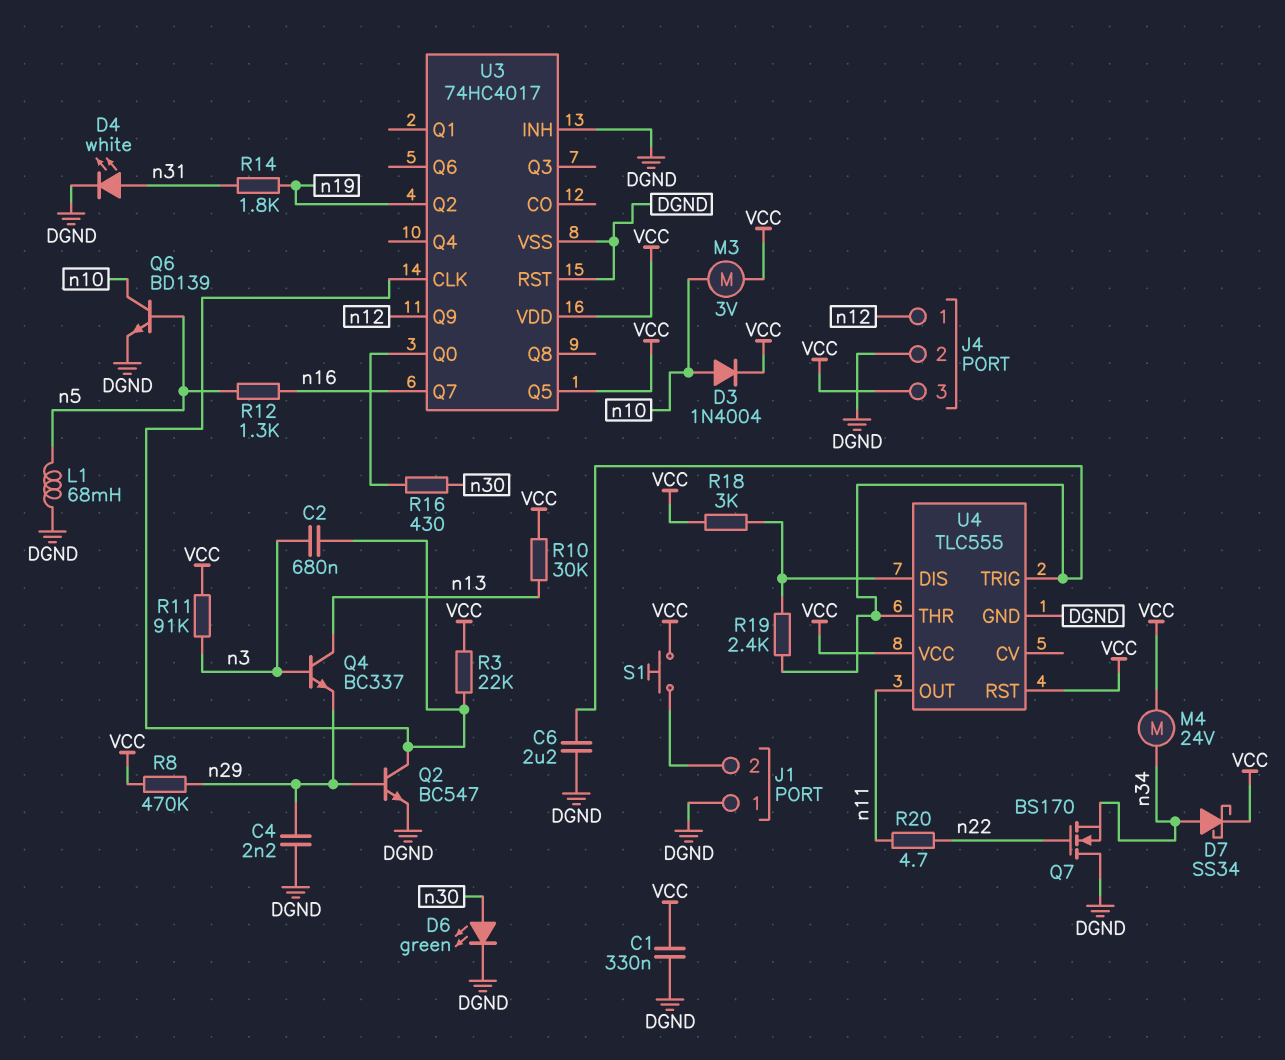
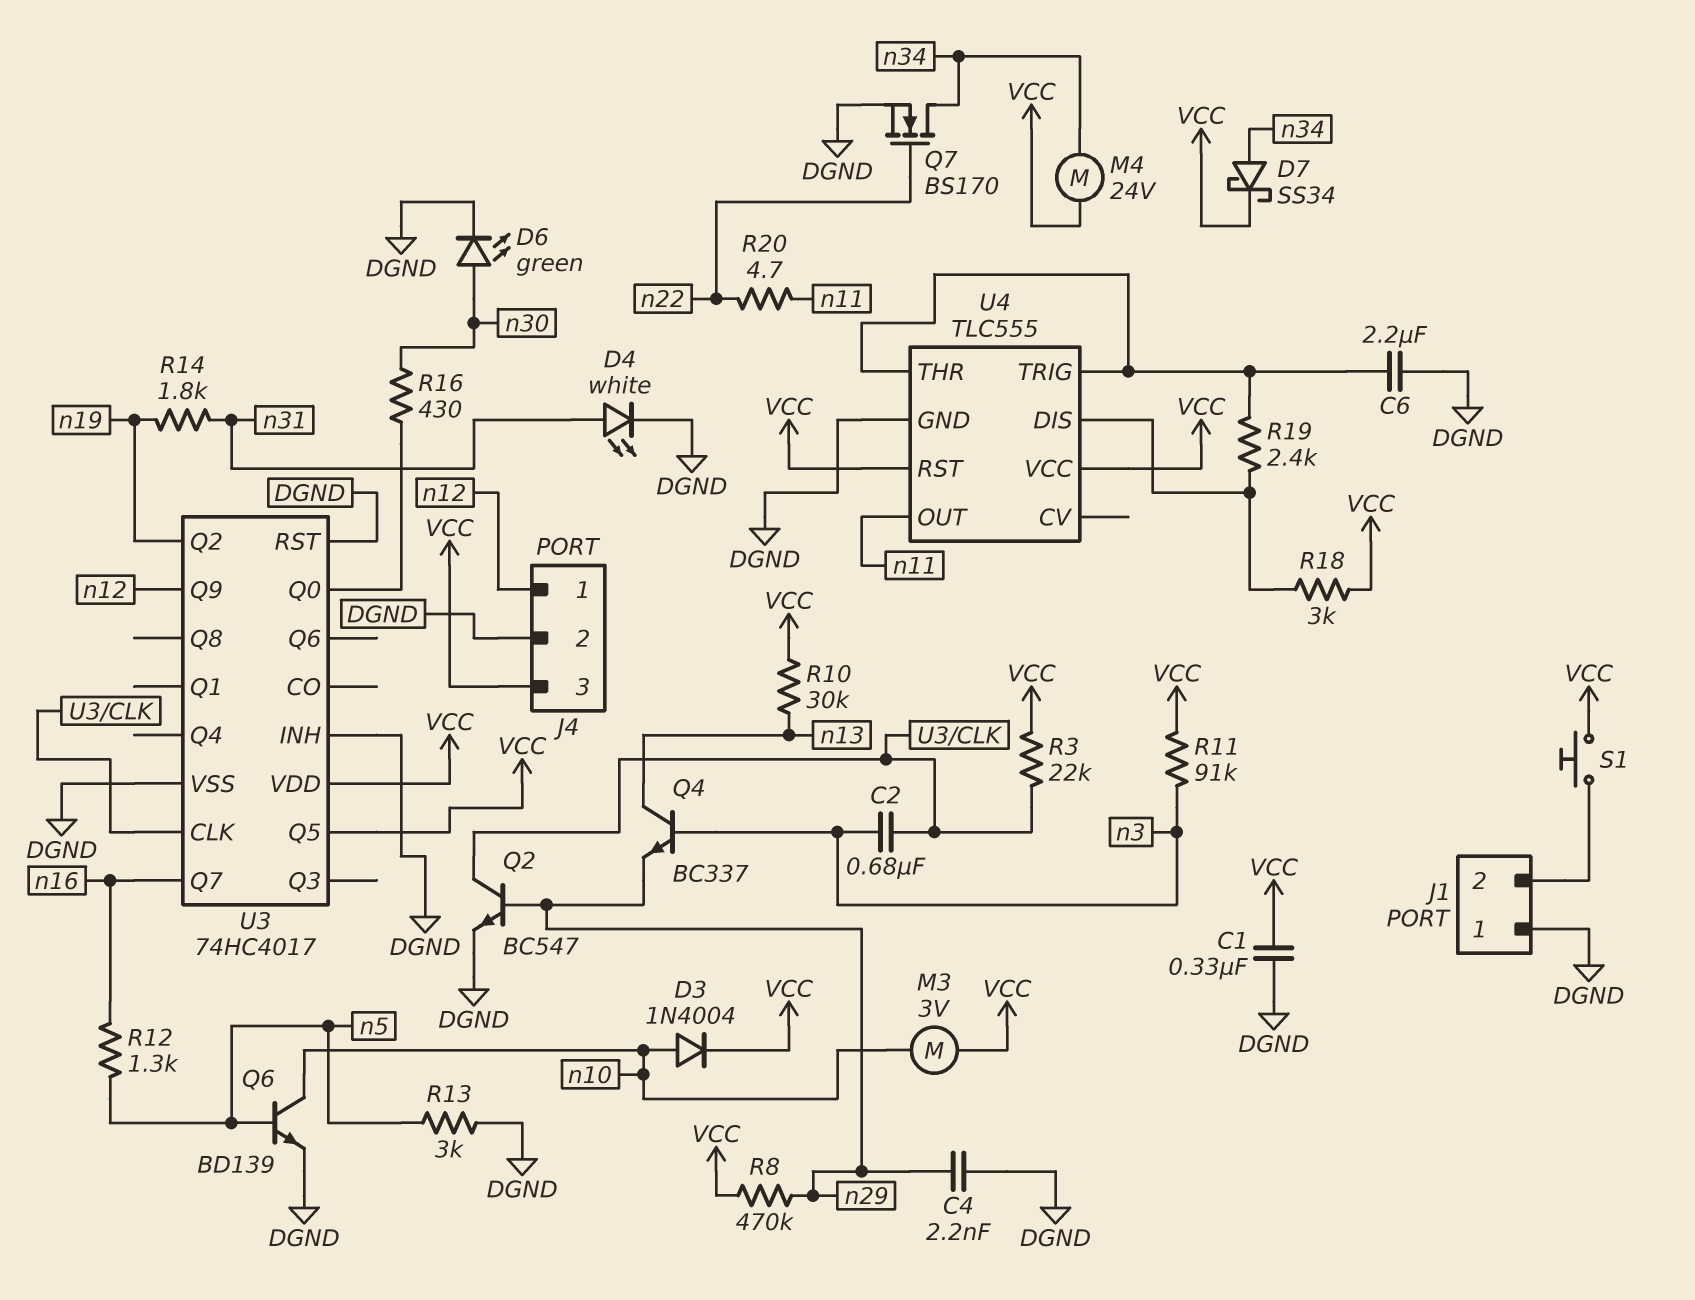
L1: 68mH (DGND, n5) -> none
Q7: NMOS BS170 (G n22, D DGND, S n34) -> NMOS BS170 (G n22, D n34, S DGND)
R13: none -> 3k (DGND, n5)

